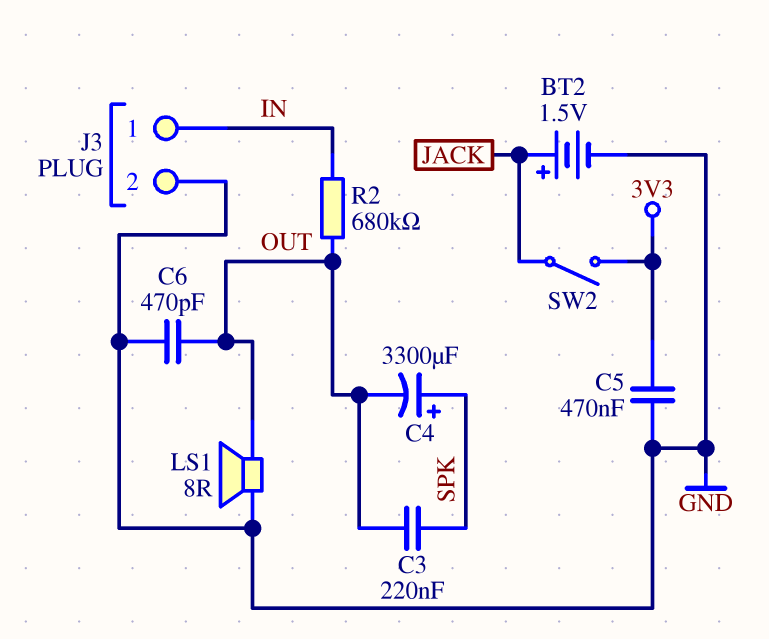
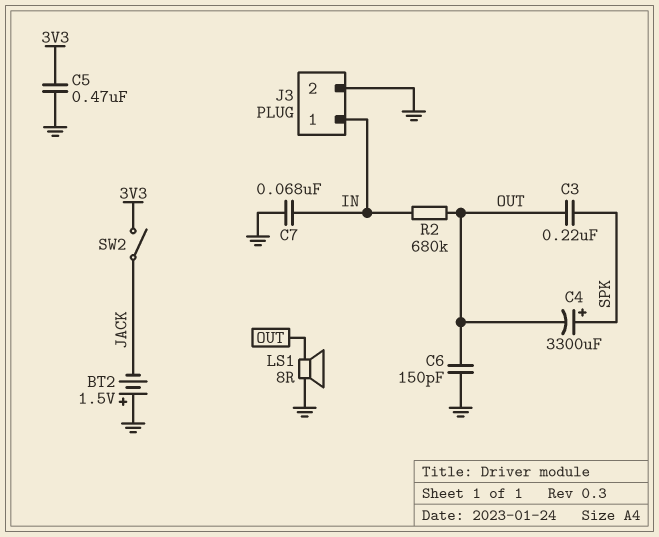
BT2: 1.5V (plus JACK, minus GND) -> 1.5V (plus GND, minus JACK)
C6: 470pF (GND, OUT) -> 150pF (GND, OUT)
C7: none -> 68nF (GND, IN)

